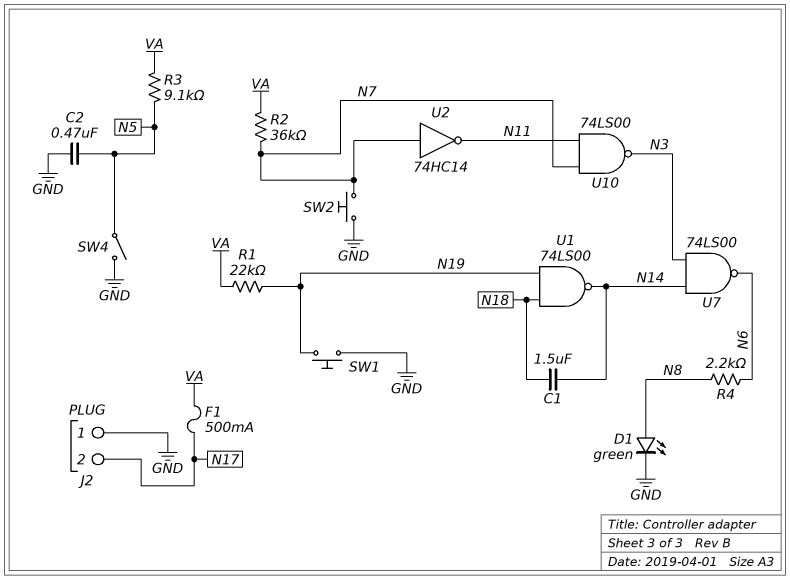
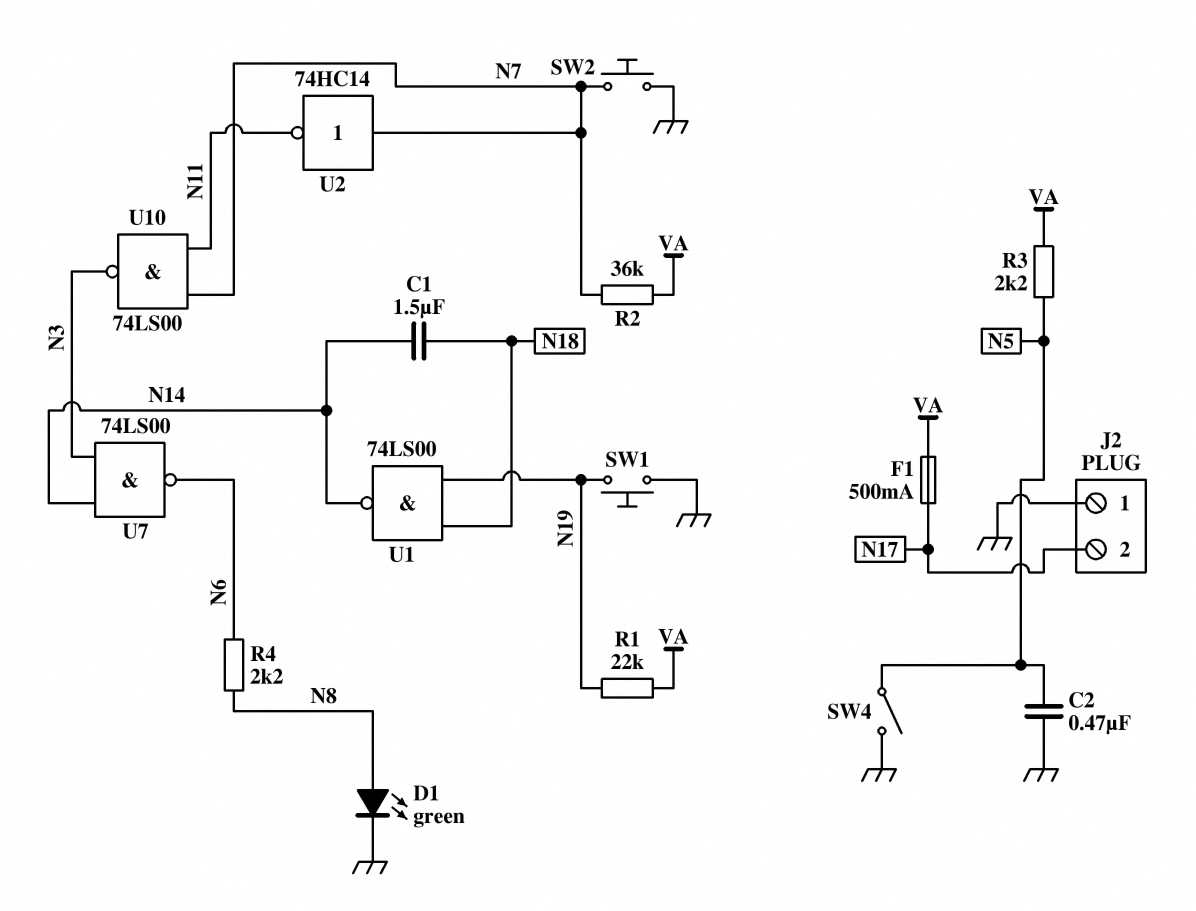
R3: 9.1k (N5, VA) -> 2.2k (N5, VA)

